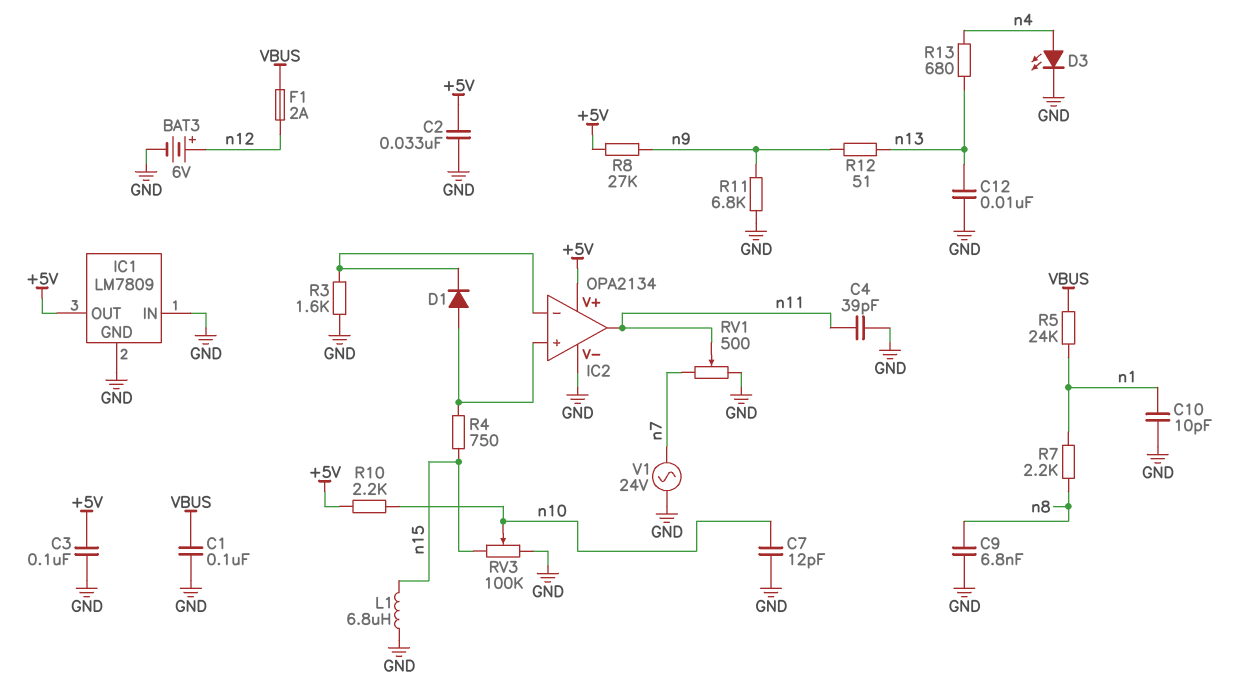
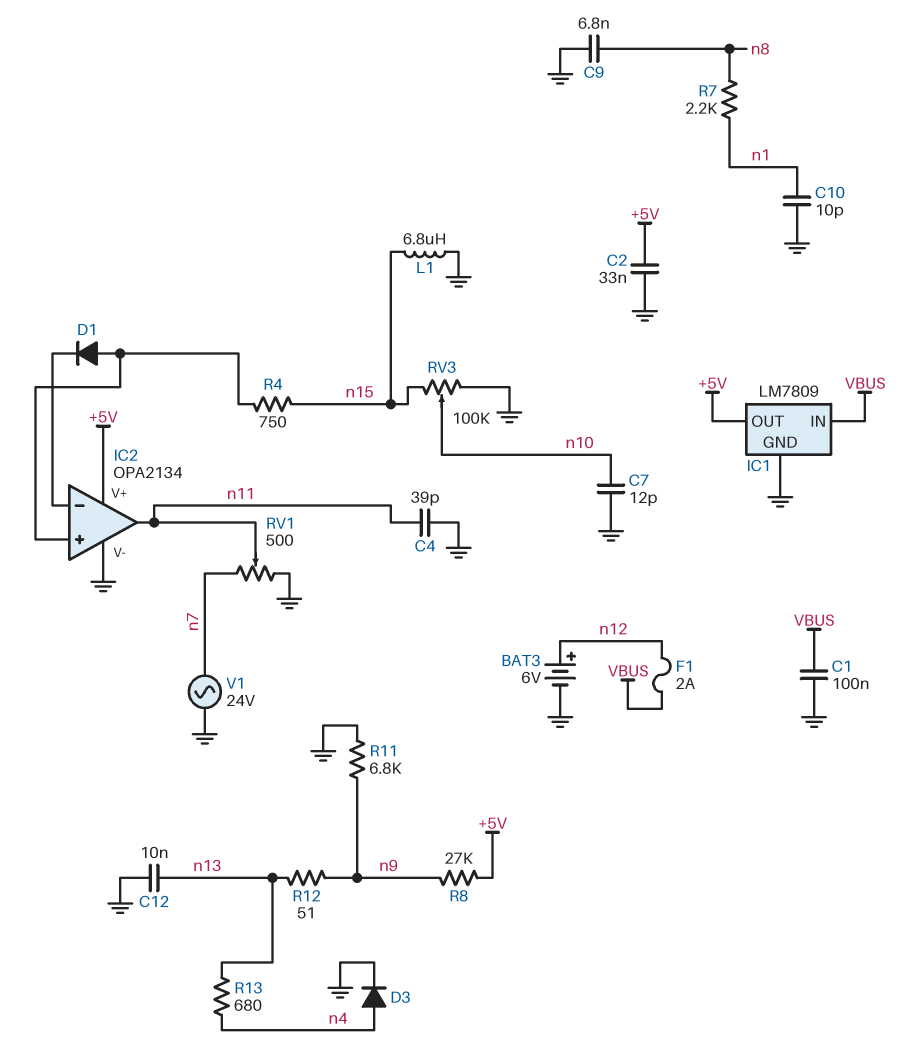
C3: 100nF (+5V, GND) -> none
D3: LED (A n4, K GND) -> diode (A n4, K GND)
IC1 pin IN: GND -> VBUS
R3: 1.6k (GND, IC2/in-) -> none
R5: 24k (VBUS, n1) -> none
R10: 2.2k (+5V, n10) -> none

